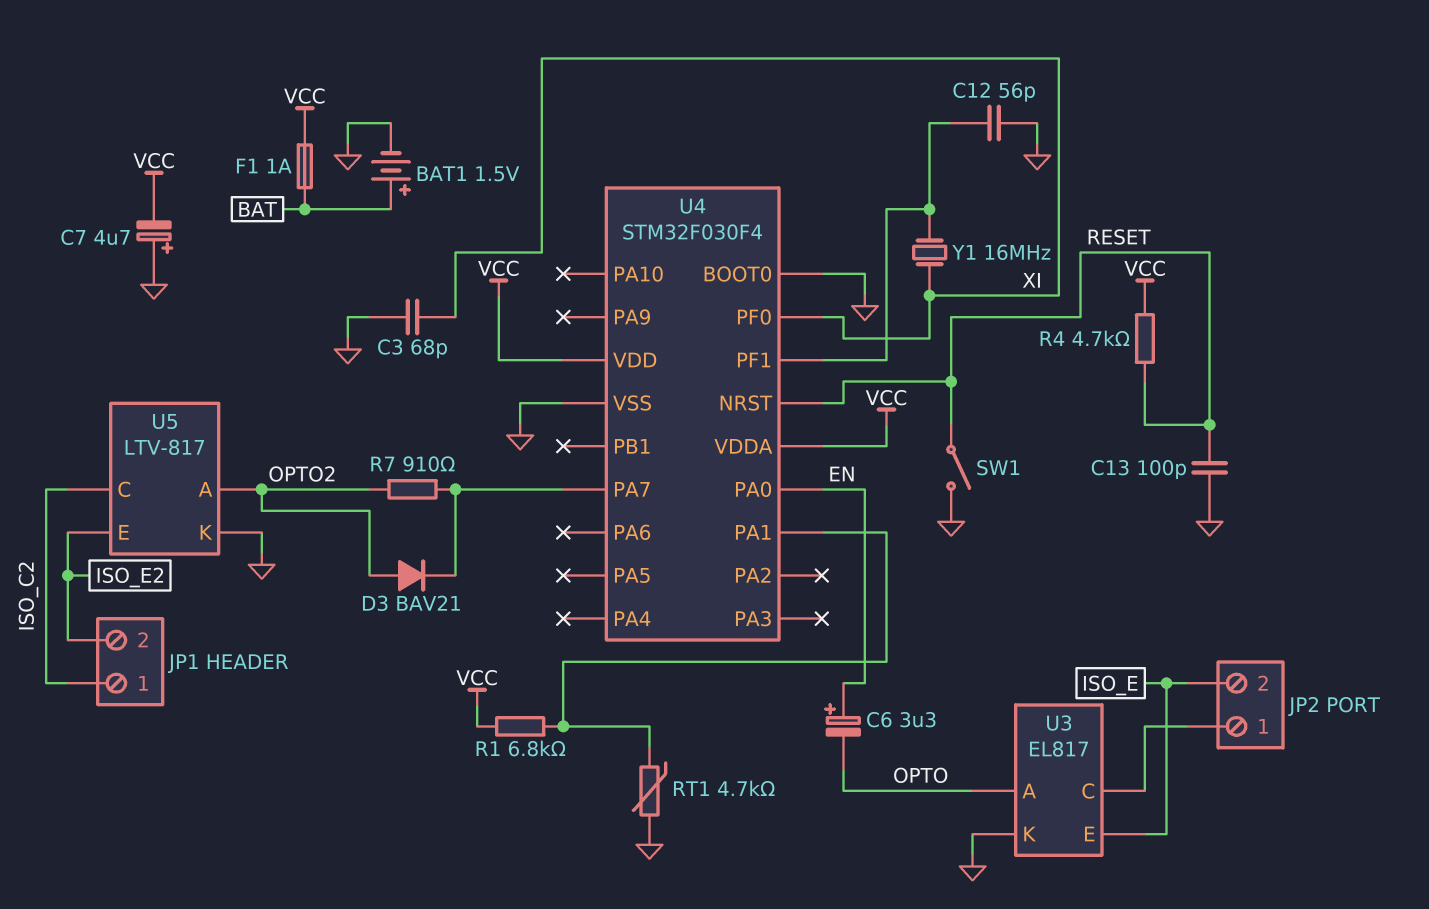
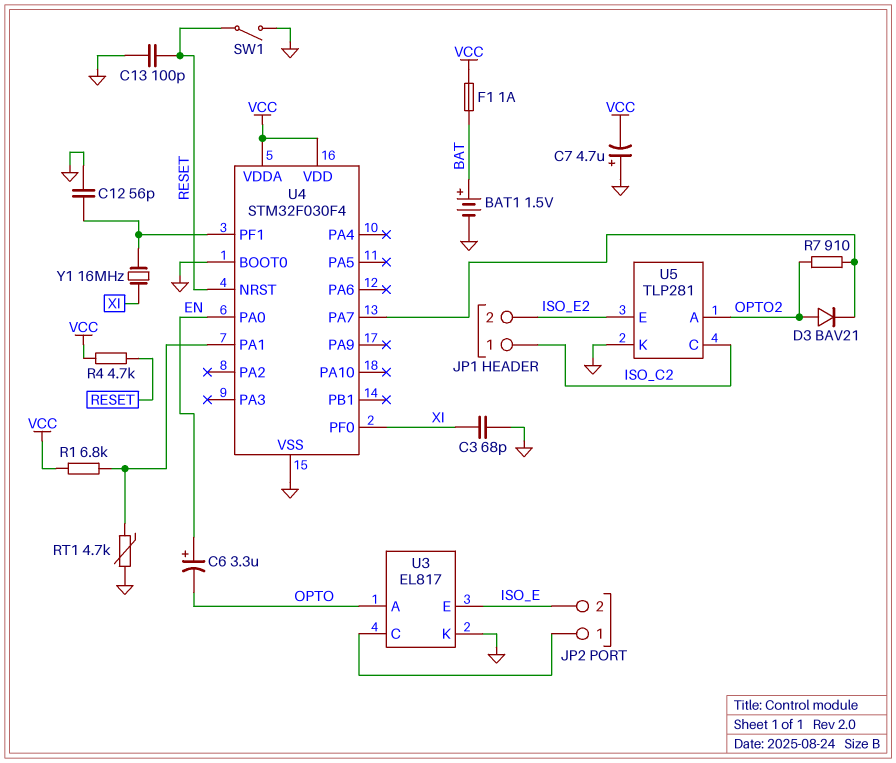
U5: LTV-817 -> TLP281

